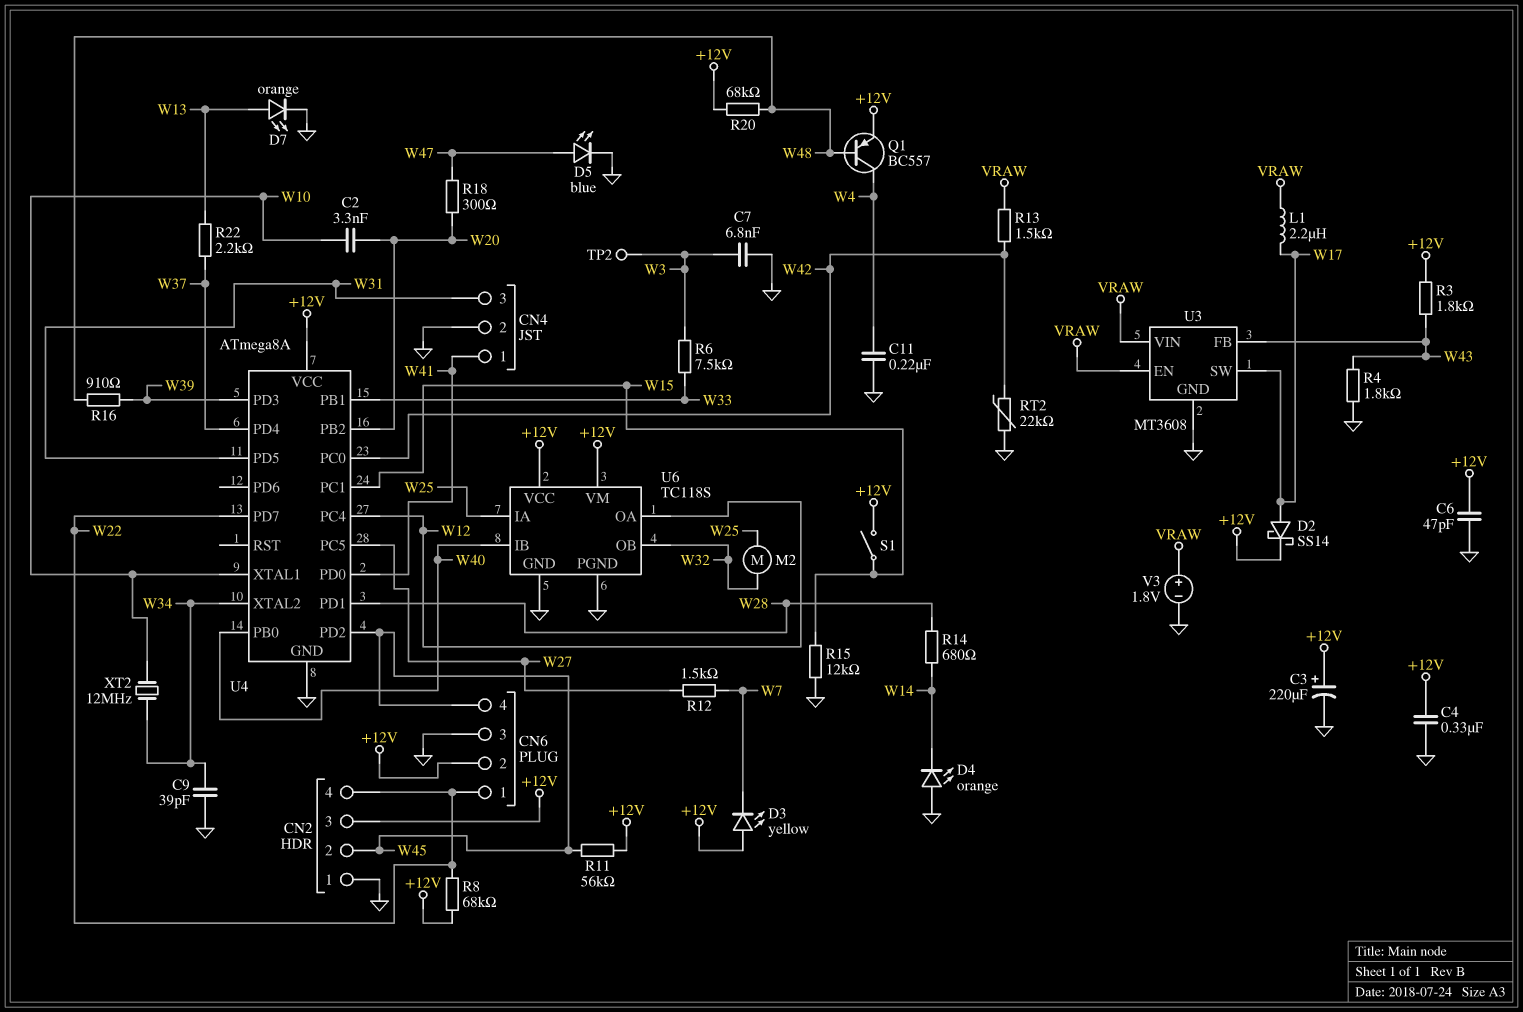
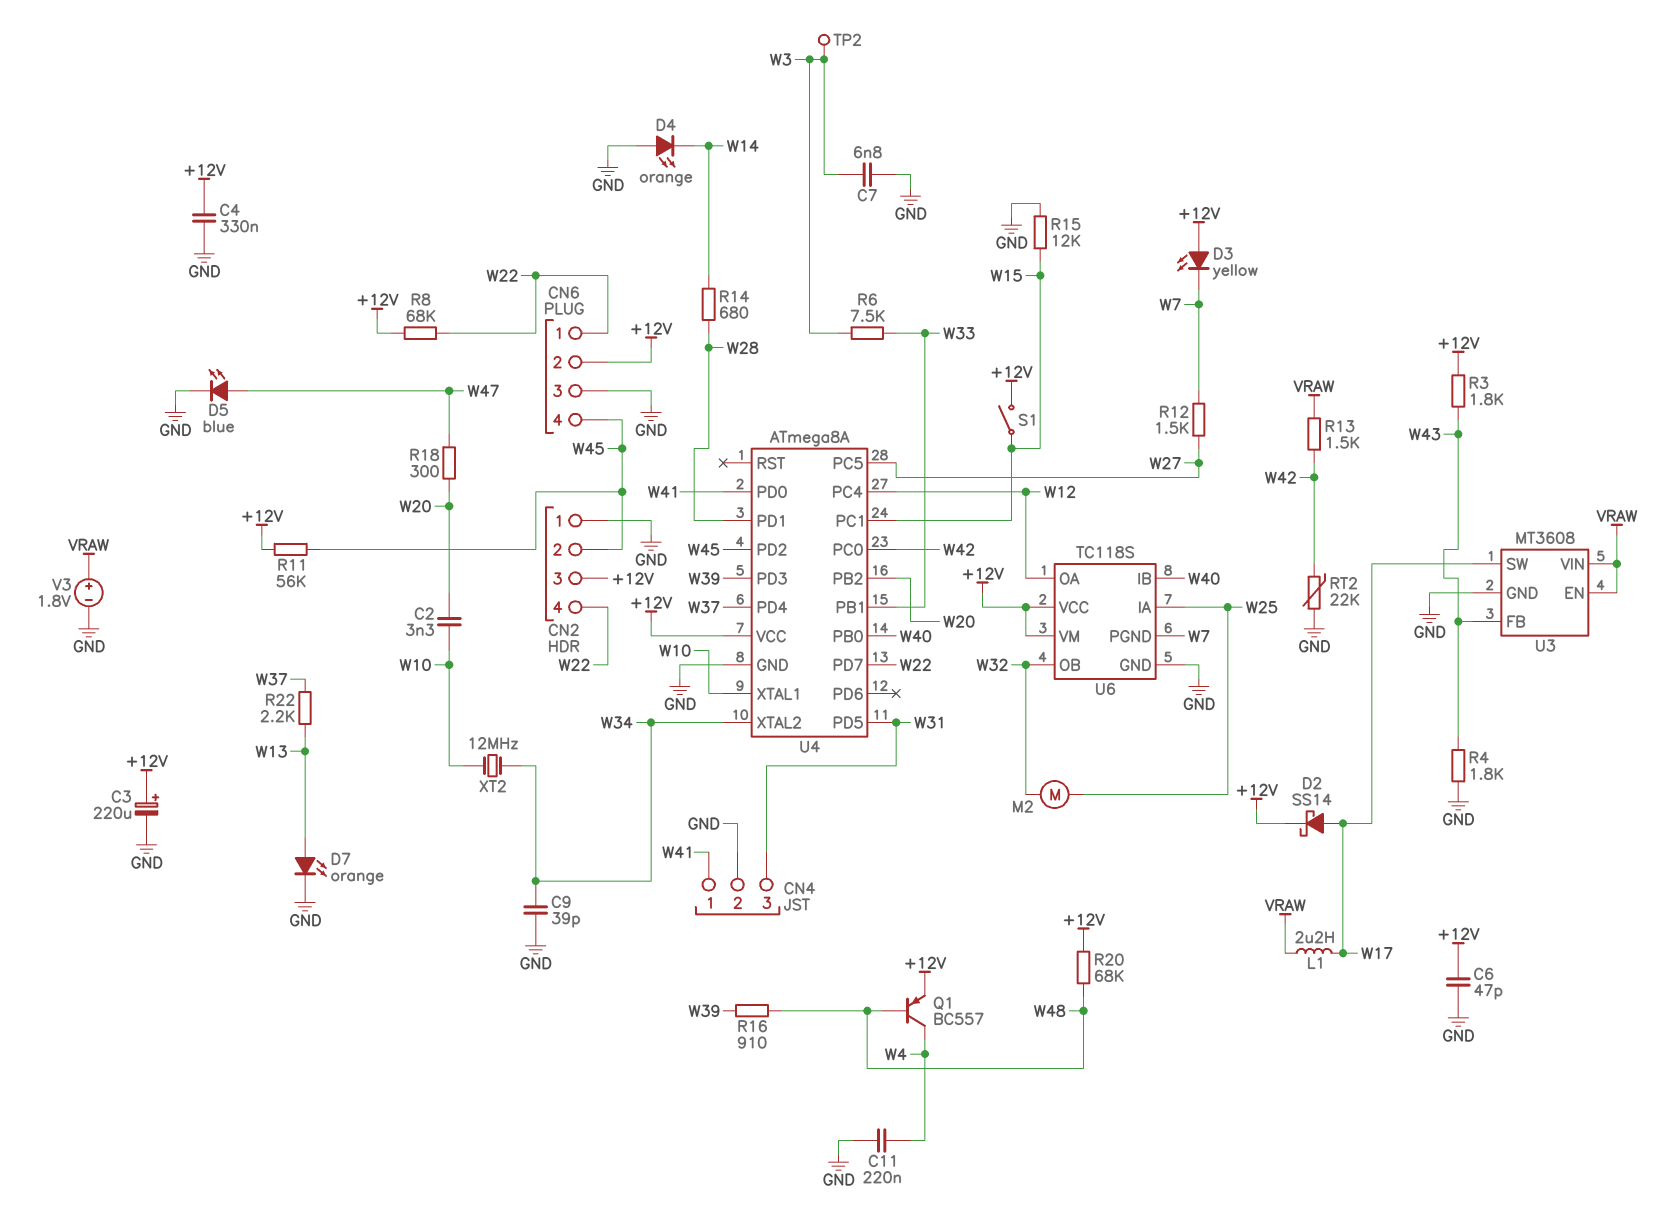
U6 pin PGND: GND -> W7

